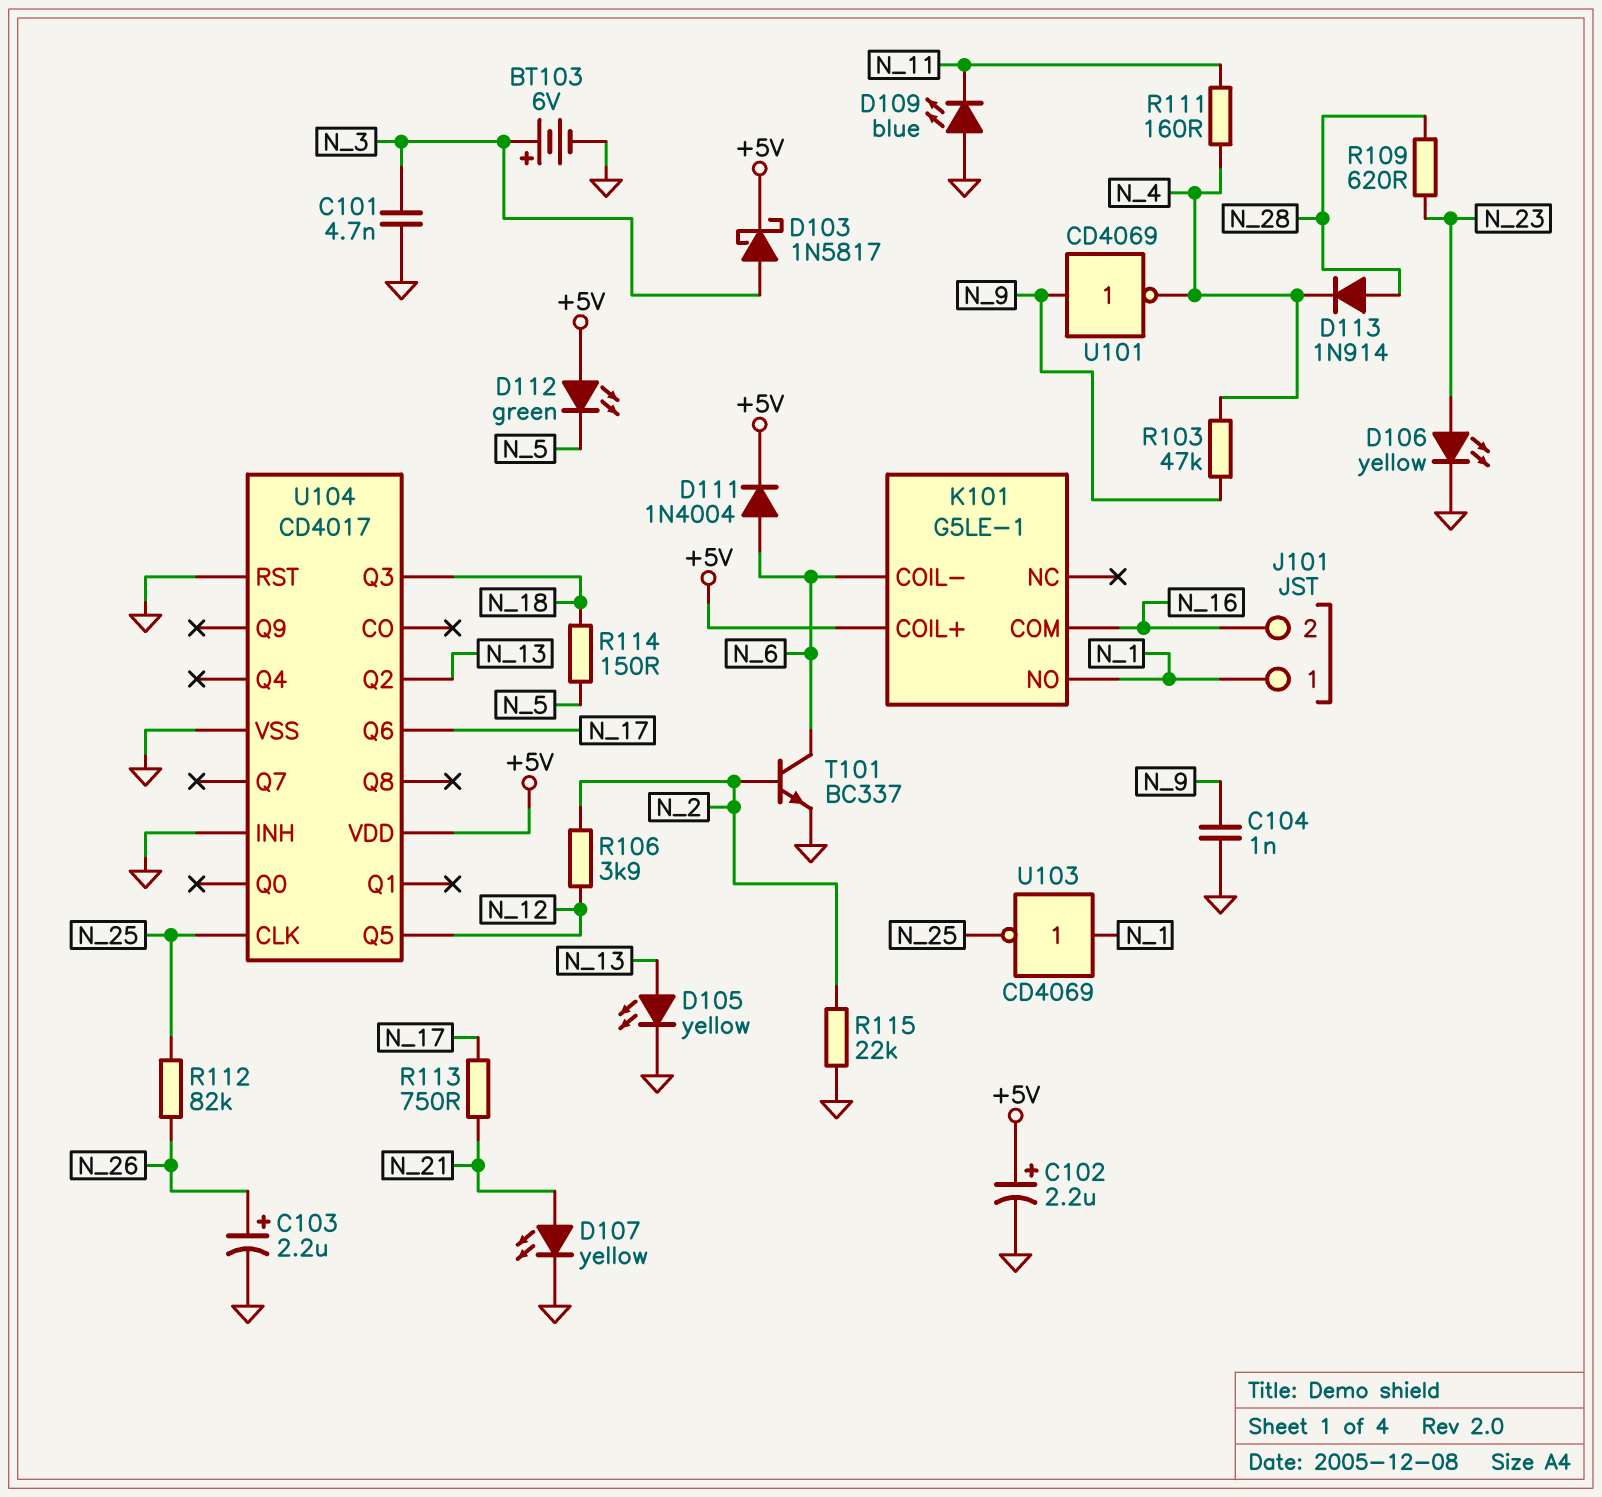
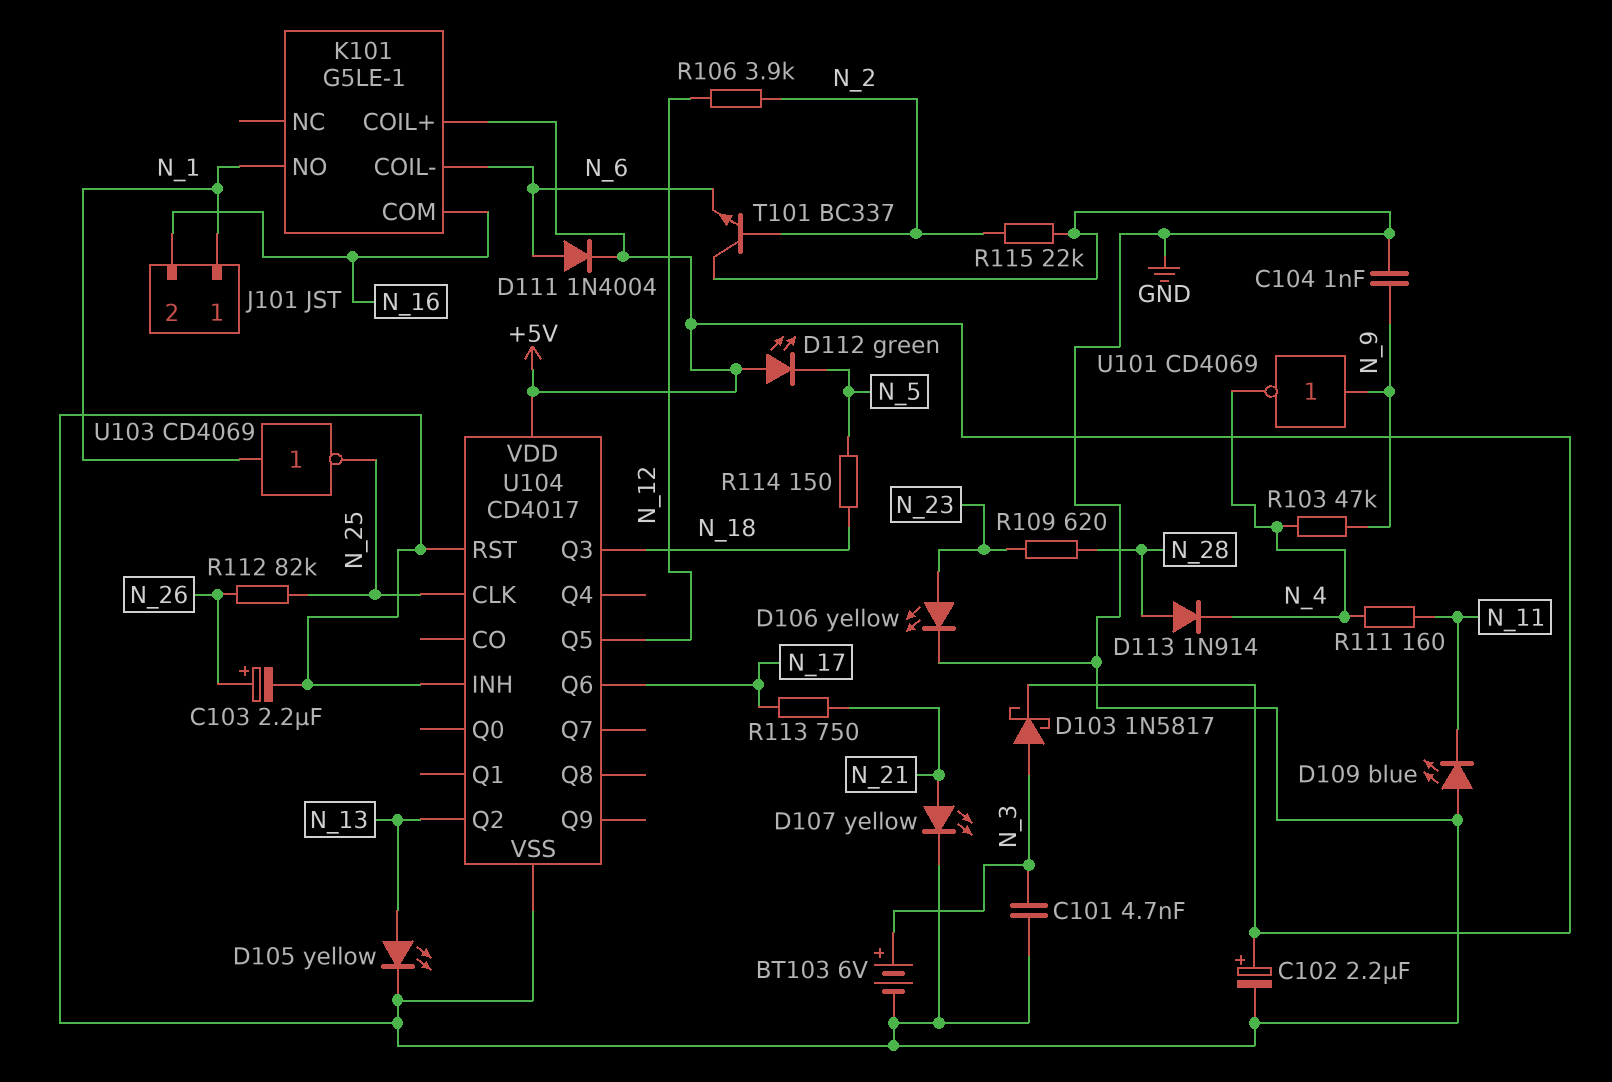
T101: NPN BC337 (B N_2, C N_6, E GND) -> NPN BC337 (B N_2, C GND, E N_6)

